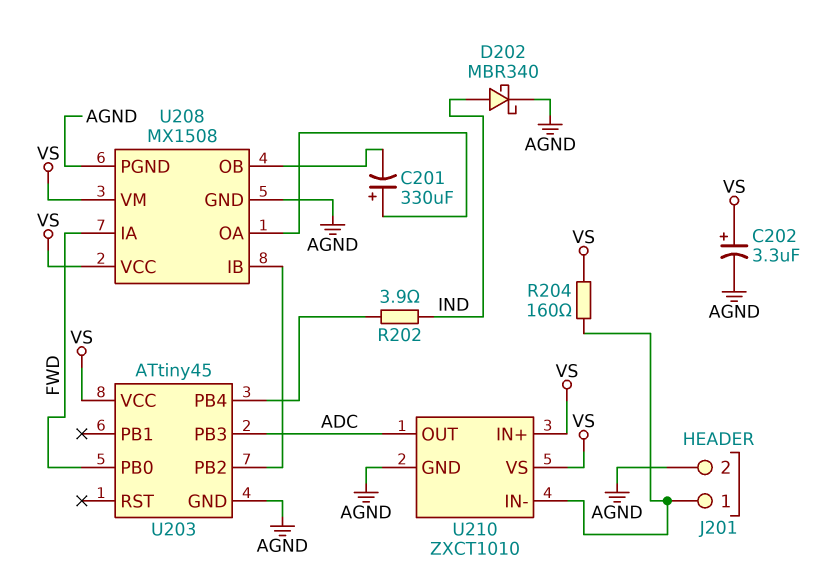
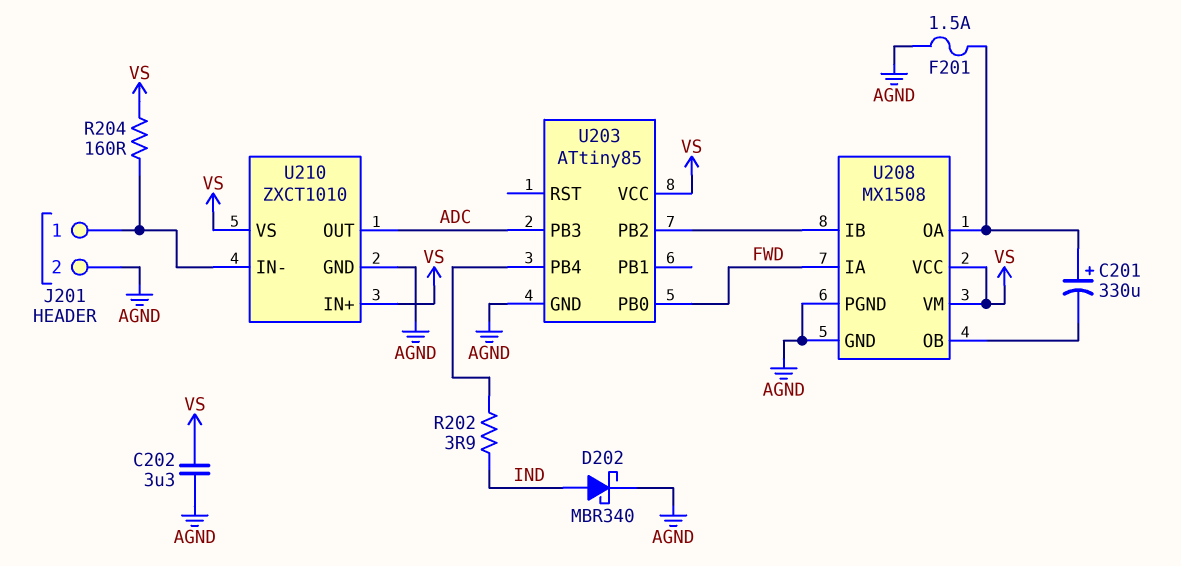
C202: 3.3uF (plus VS, minus AGND) -> 3.3uF (AGND, VS)
F201: none -> 1.5A (AGND, U208/OA)
U203: ATtiny45 -> ATtiny85

